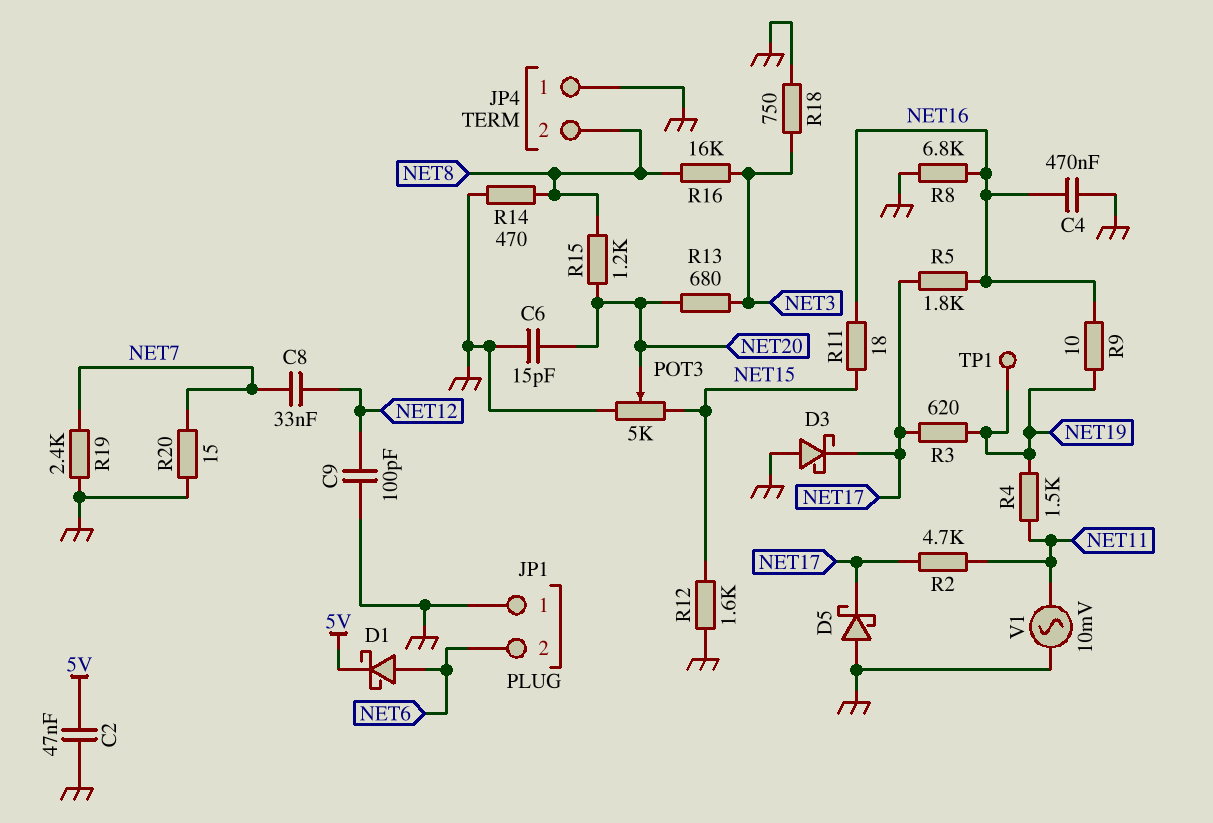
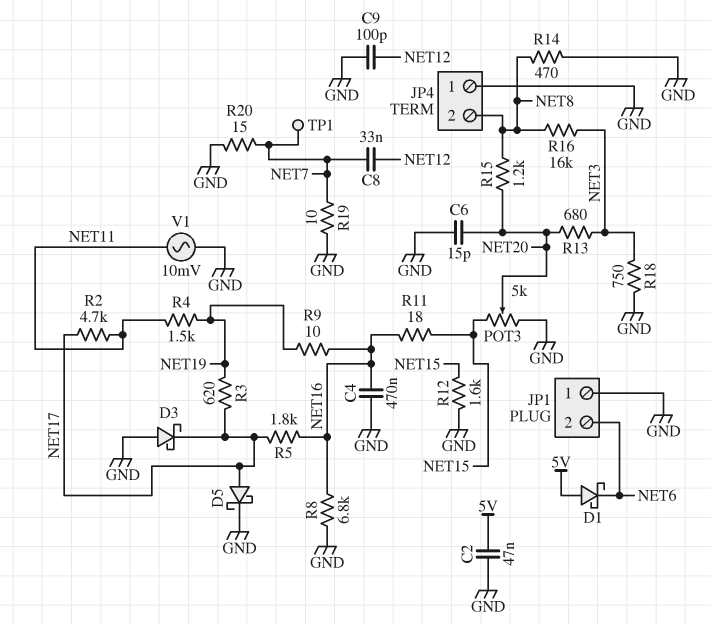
D1: schottky (A NET6, K 5V) -> schottky (A 5V, K NET6)
D5: schottky (A GND, K NET17) -> schottky (A NET17, K GND)
R19: 2.4k (GND, NET7) -> 10 (GND, NET7)
TP1: test point (NET19) -> test point (NET7)

